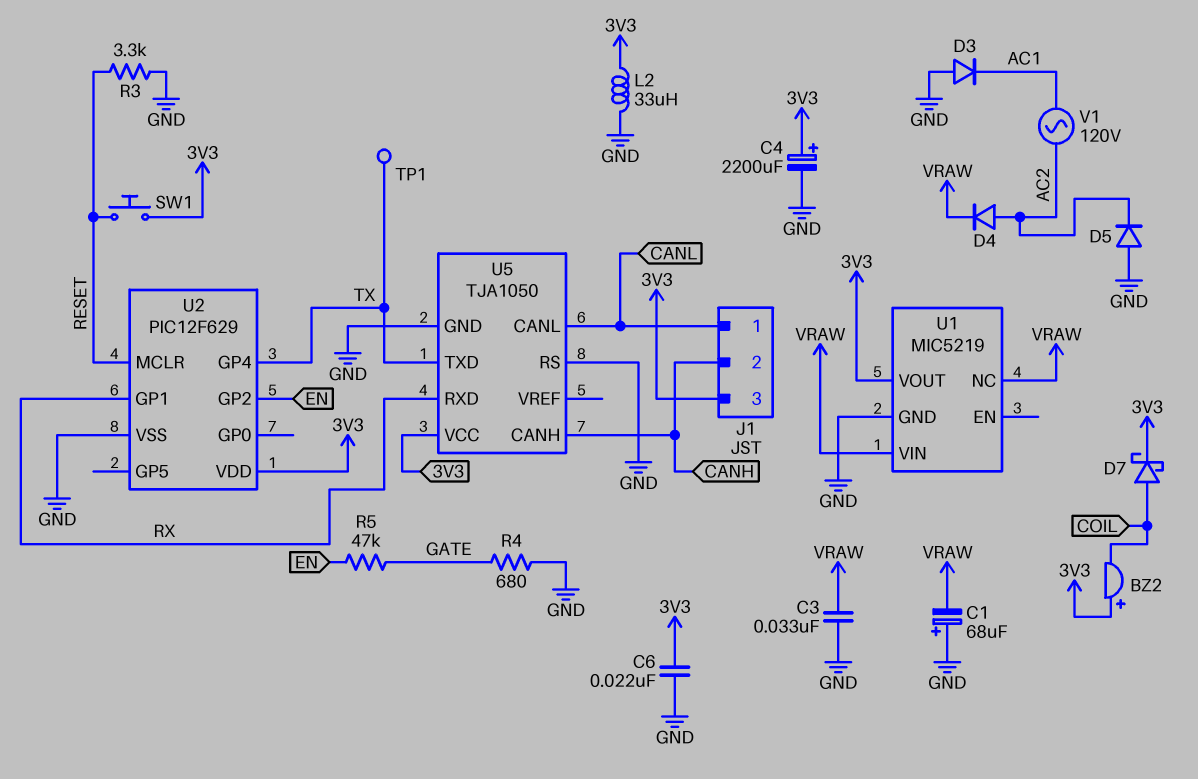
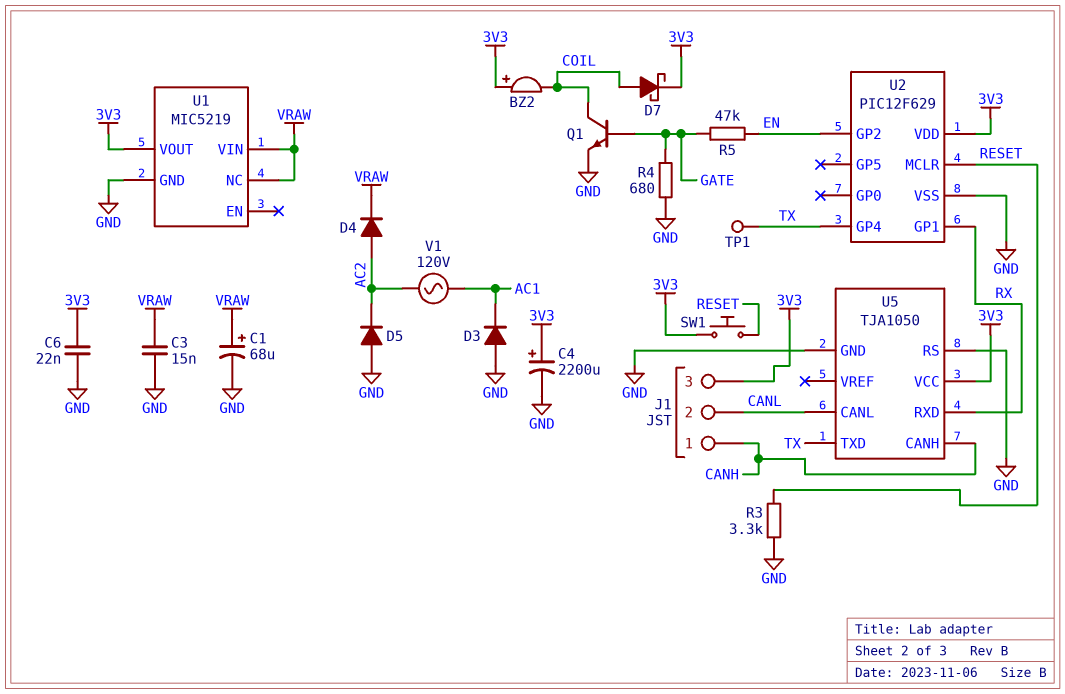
C1: 68uF (plus GND, minus VRAW) -> 68uF (plus VRAW, minus GND)
C3: 33nF (GND, VRAW) -> 15nF (GND, VRAW)
J1 pin 1: CANL -> CANH
J1 pin 2: CANH -> CANL
L2: 33uH (3V3, GND) -> none
Q1: none -> NPN (B GATE, C COIL, E GND)

